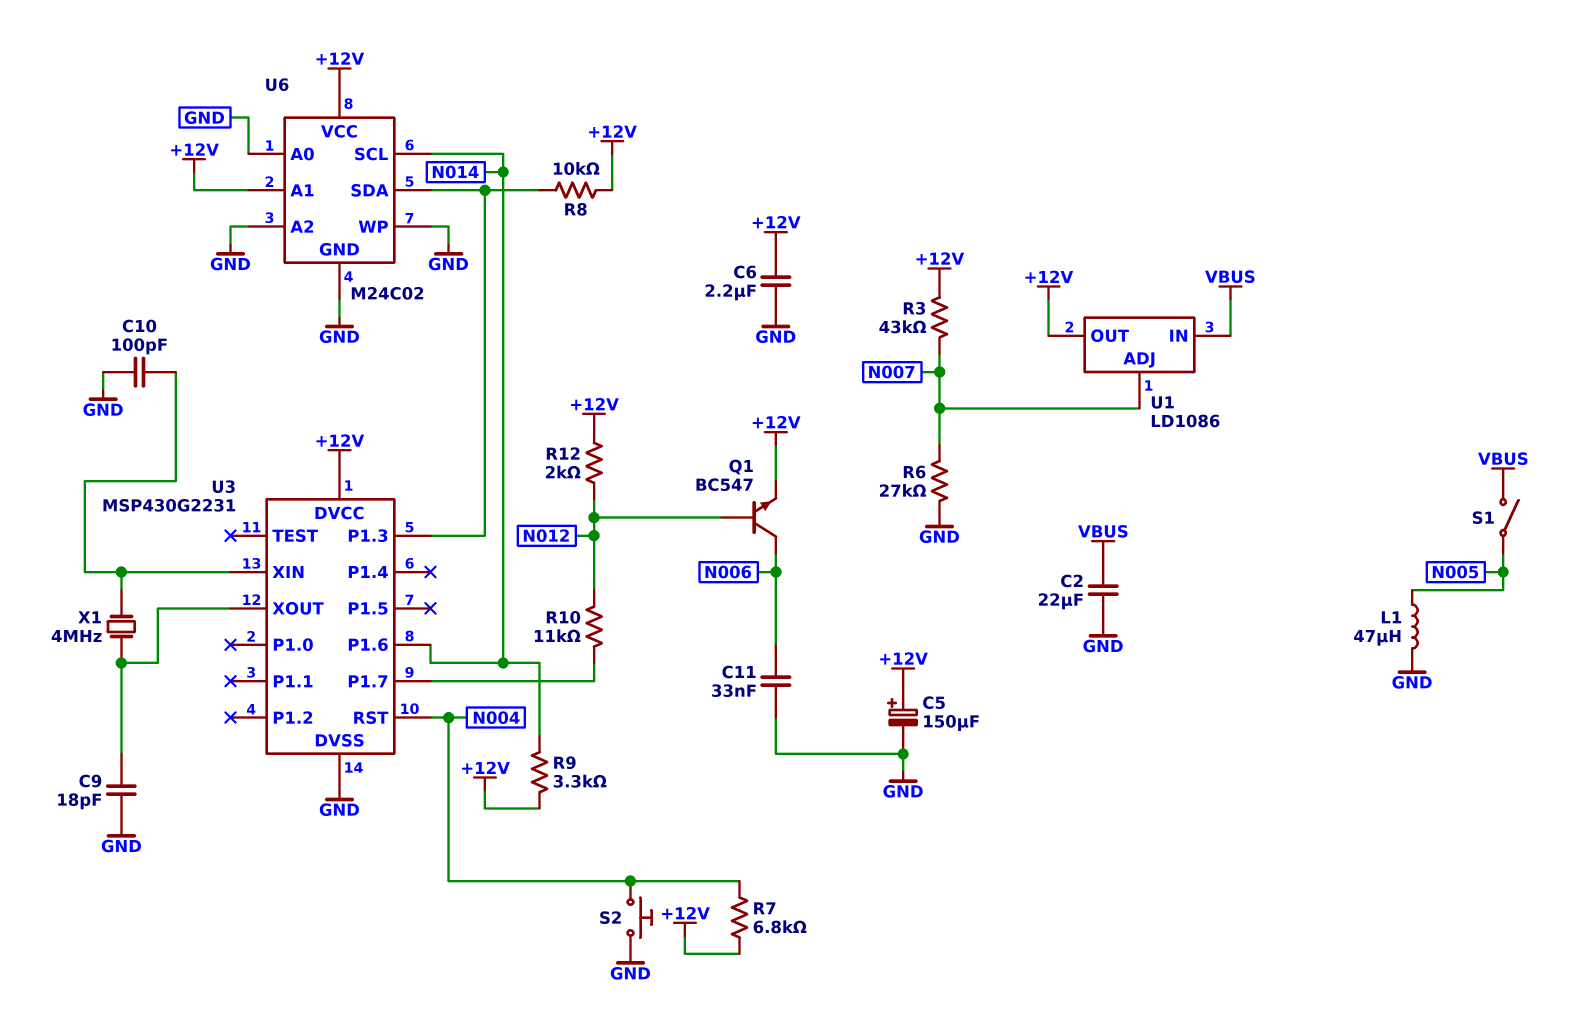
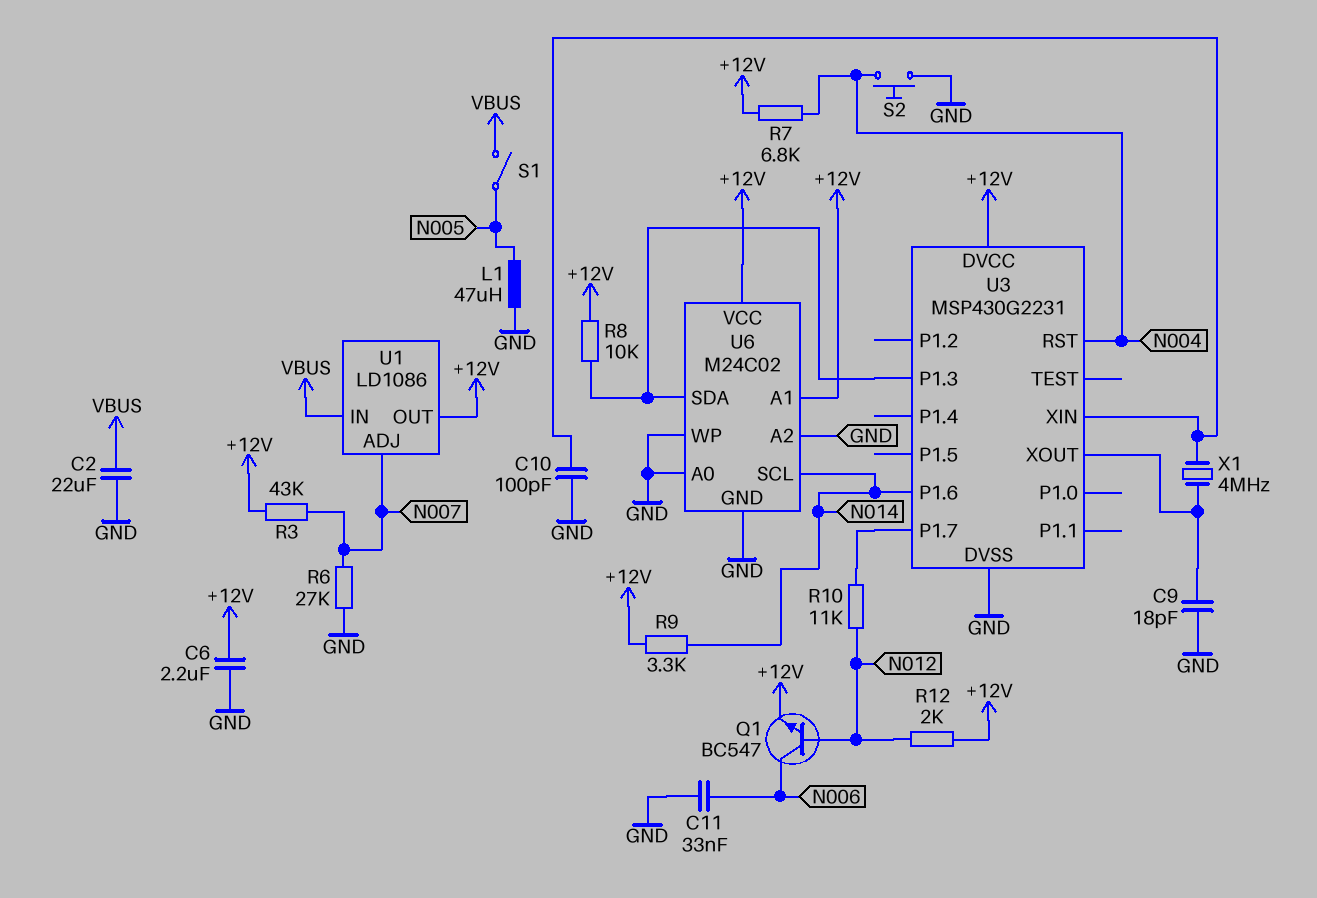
C5: 150uF (plus +12V, minus GND) -> none

